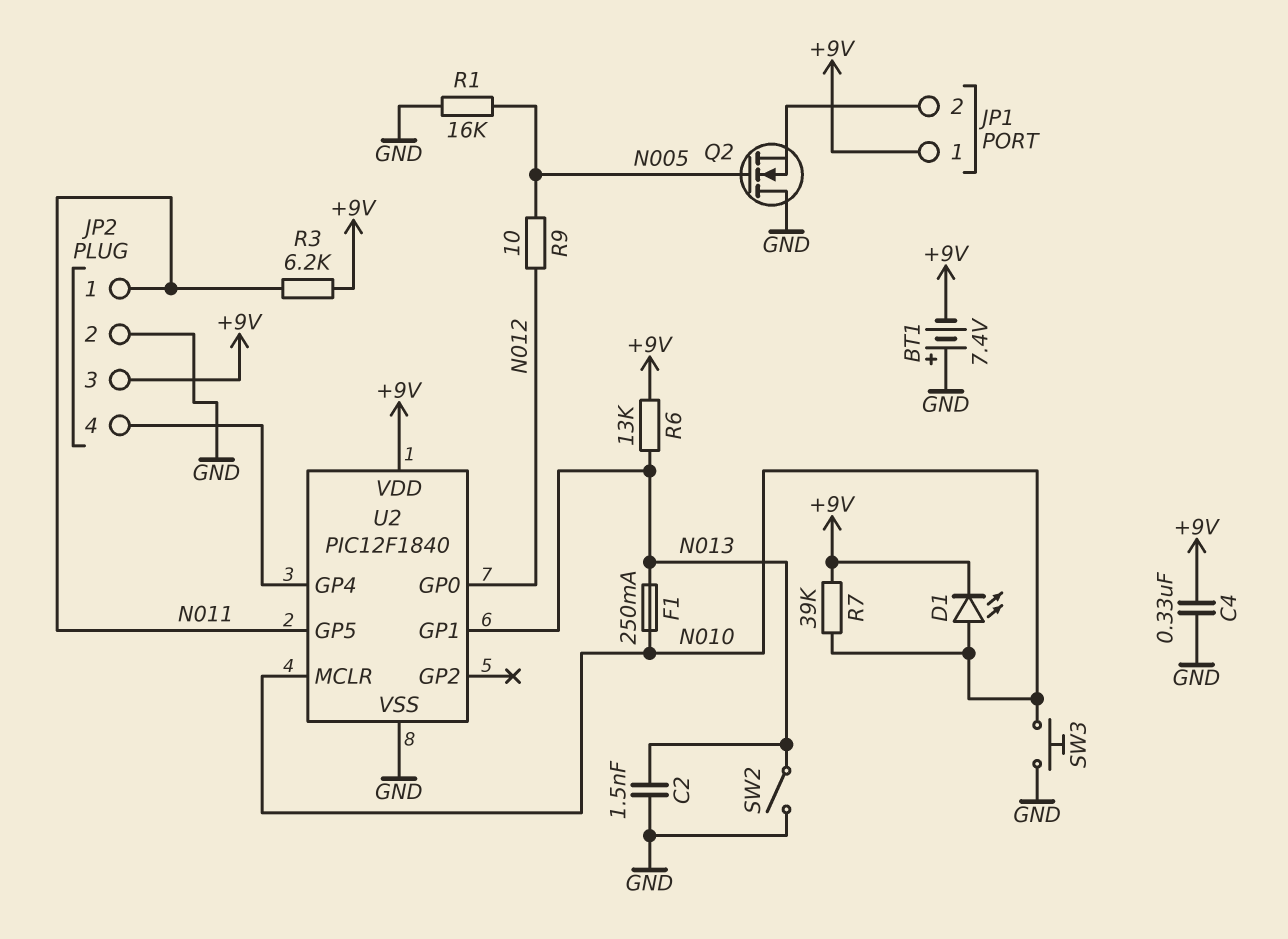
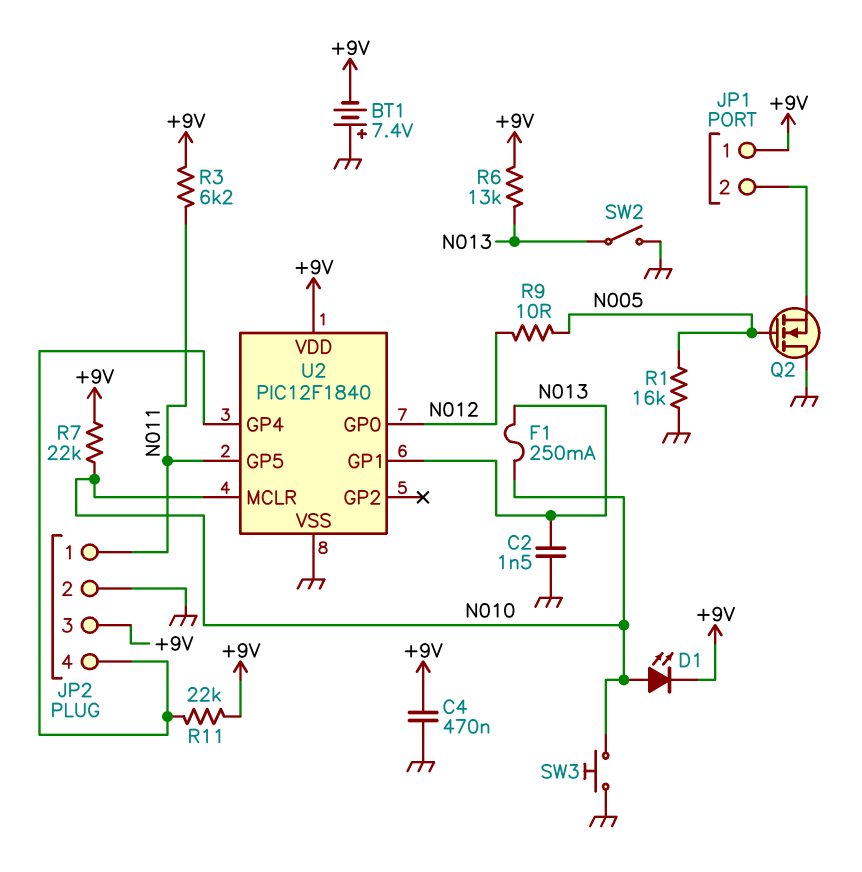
C4: 330nF (+9V, GND) -> 470nF (+9V, GND)
R7: 39k (+9V, N010) -> 22k (+9V, N010)
R11: none -> 22k (+9V, JP2/4)

